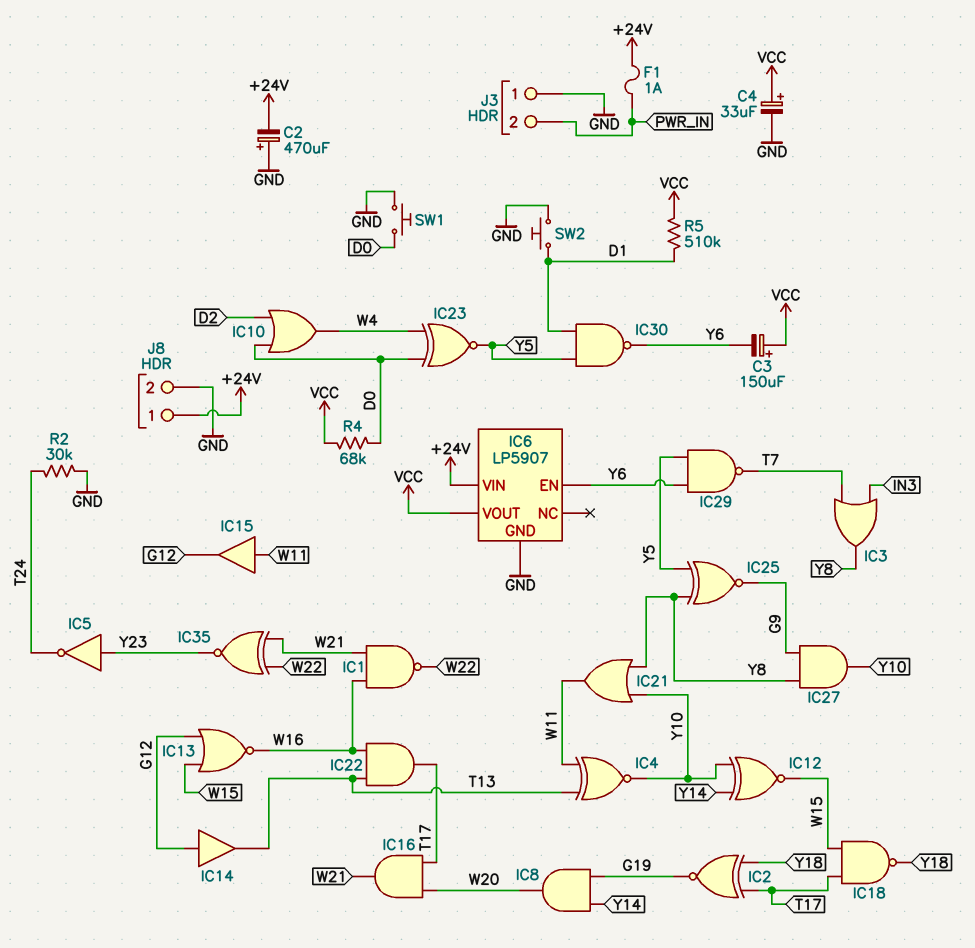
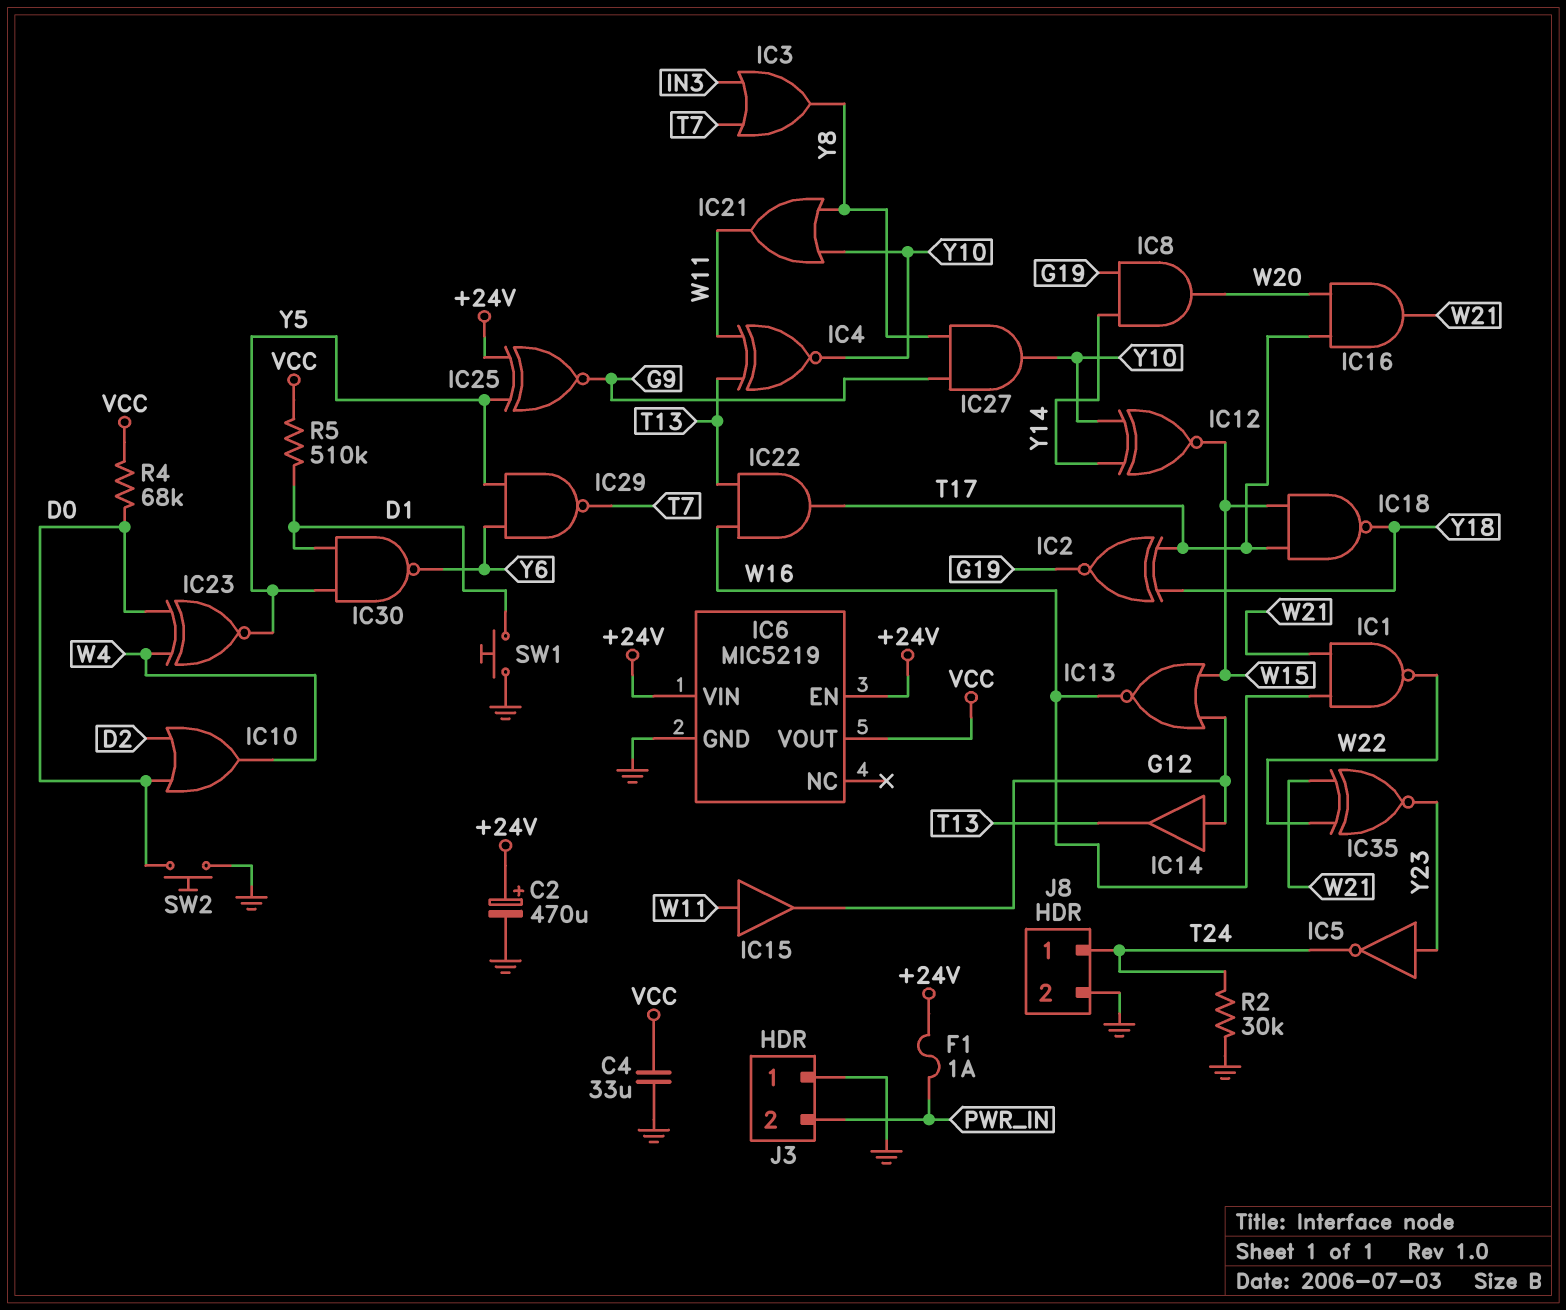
C2: 470uF (plus GND, minus +24V) -> 470uF (plus +24V, minus GND)
C3: 150uF (plus VCC, minus Y6) -> none
C4: 33uF (plus VCC, minus GND) -> 33uF (GND, VCC)
IC6: LP5907 -> MIC5219
IC6 pin EN: Y6 -> +24V
IC25: XNOR (in Y5, in Y8, out G9) -> XNOR (in +24V, in Y5, out G9)
J8 pin 1: +24V -> T24
SW1: button (D0, GND) -> button (D1, GND)
SW2: button (D1, GND) -> button (D0, GND)

